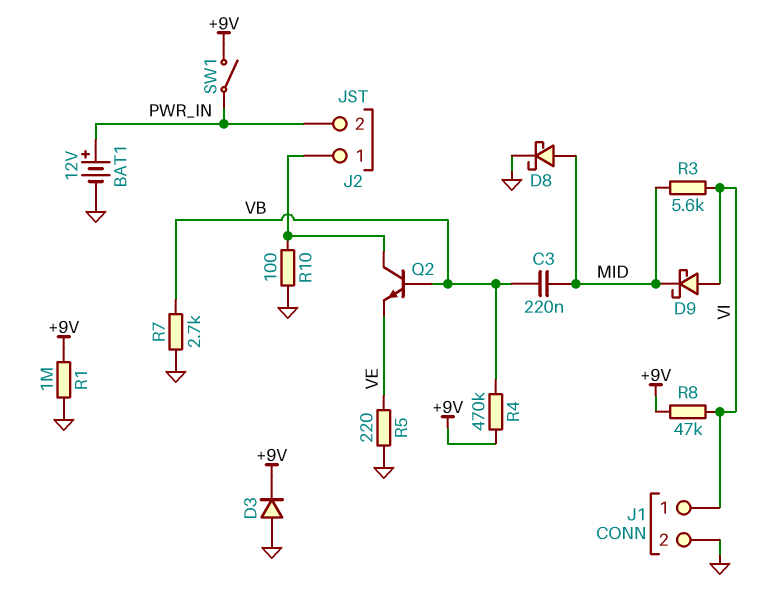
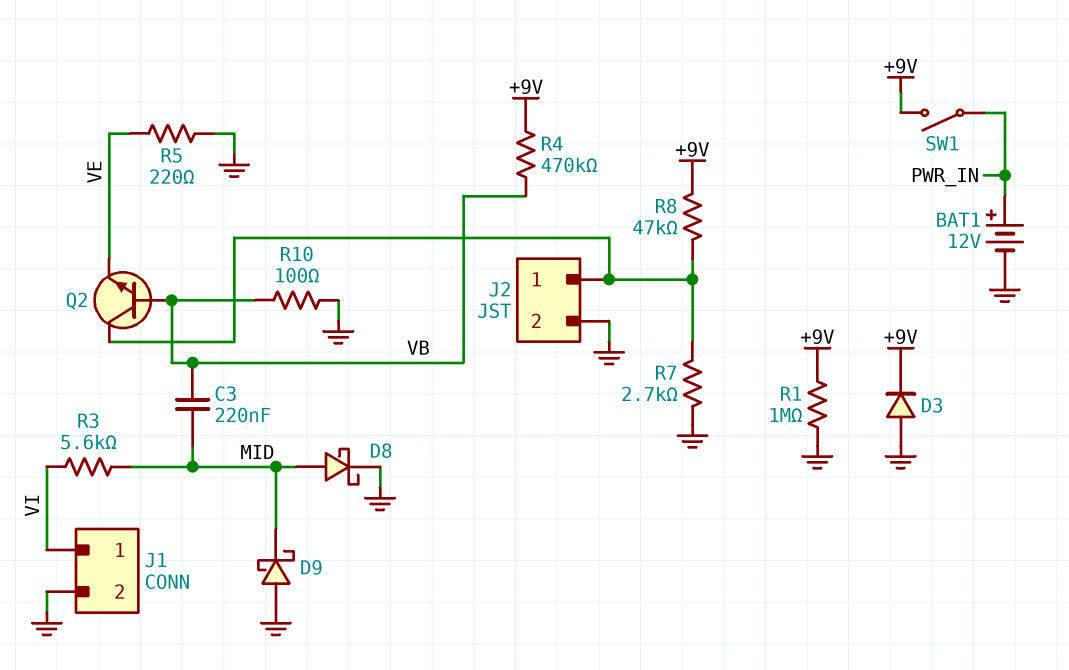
D9: schottky (A VI, K MID) -> schottky (A GND, K MID)
J2 pin 2: PWR_IN -> GND
R7: 2.7k (GND, VB) -> 2.7k (GND, J2/1)
R8: 47k (+9V, VI) -> 47k (+9V, J2/1)
R10: 100 (GND, J2/1) -> 100 (GND, VB)

